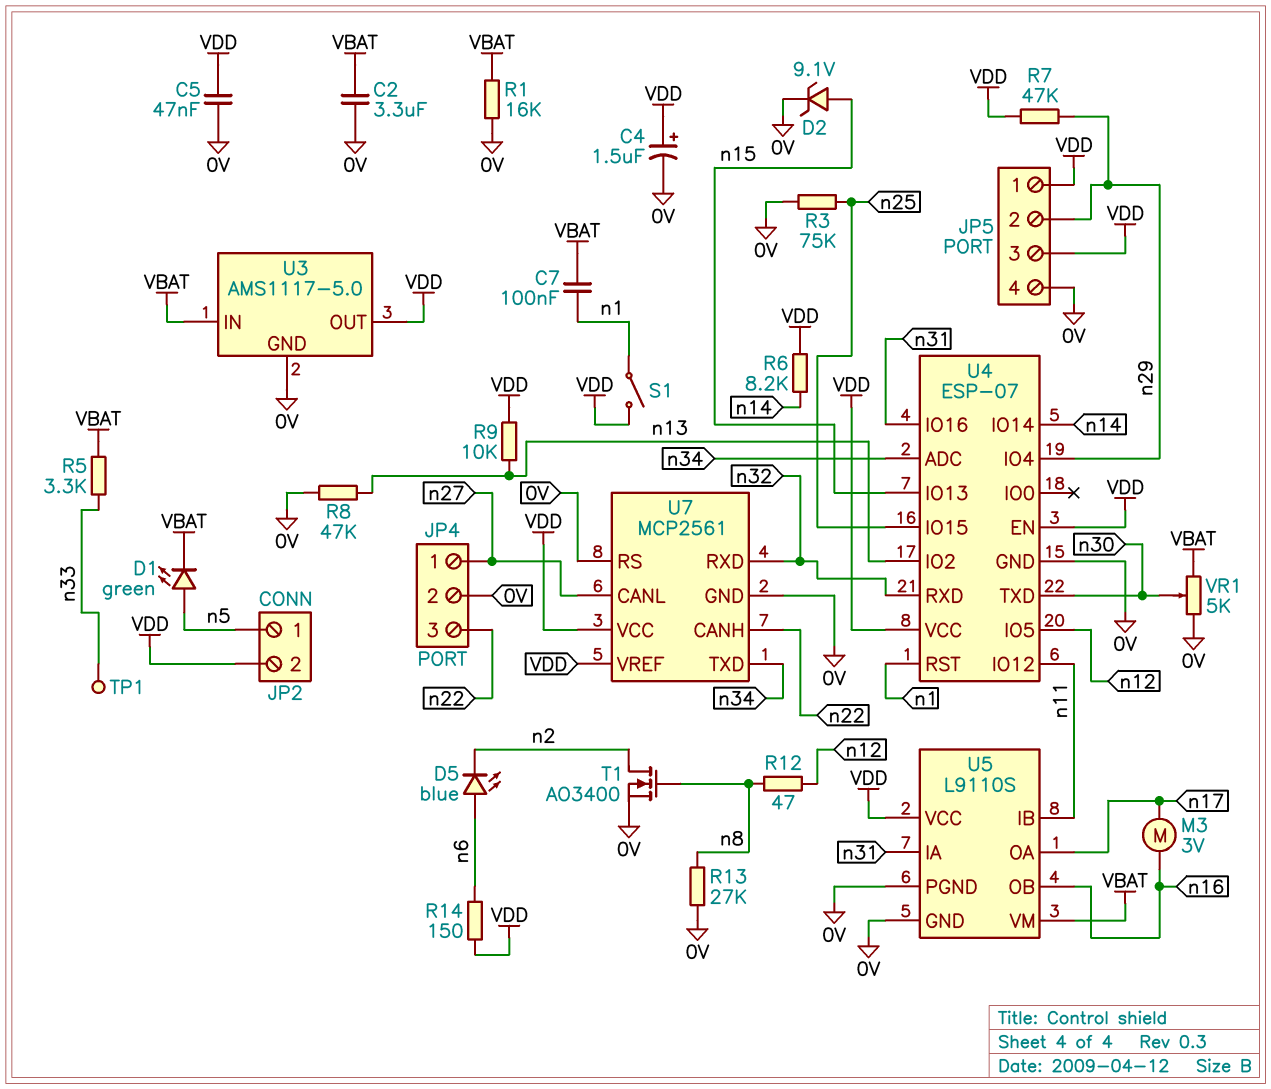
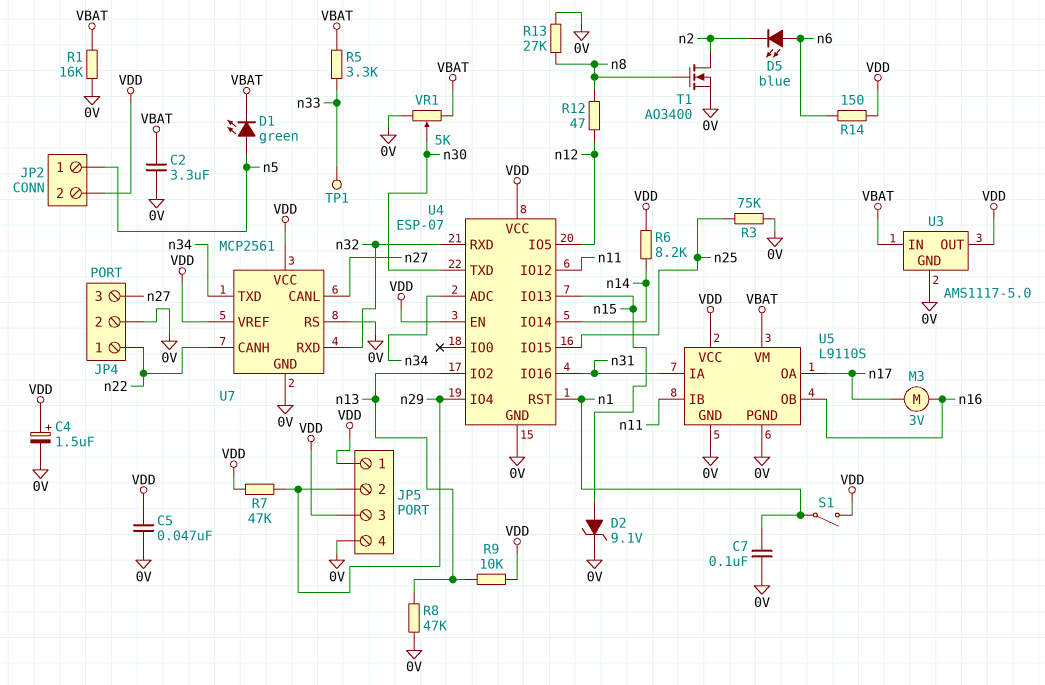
C7: 100nF (VBAT, n1) -> 100nF (0V, n1)
JP4 pin 1: n27 -> n22
JP4 pin 3: n22 -> n27

